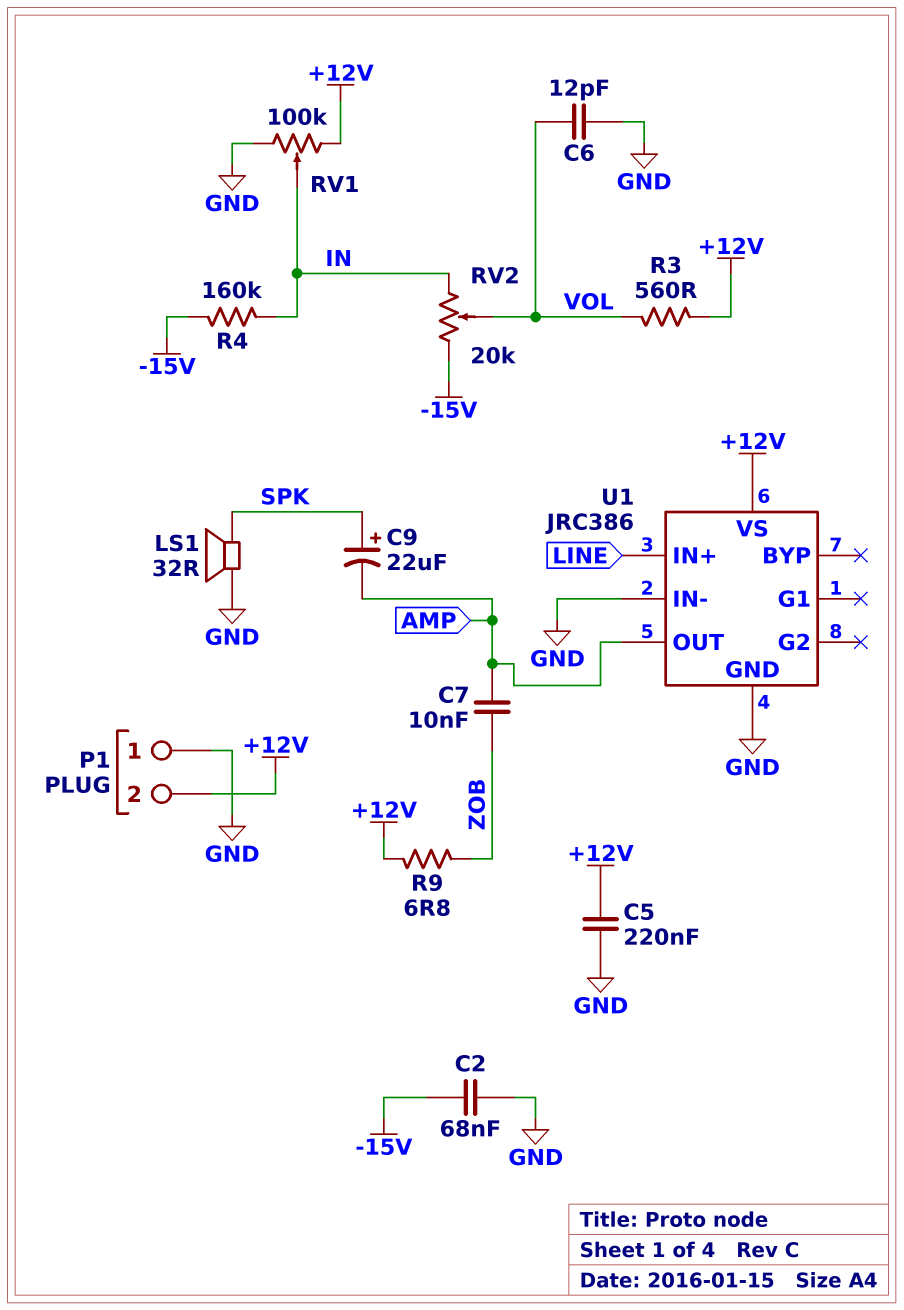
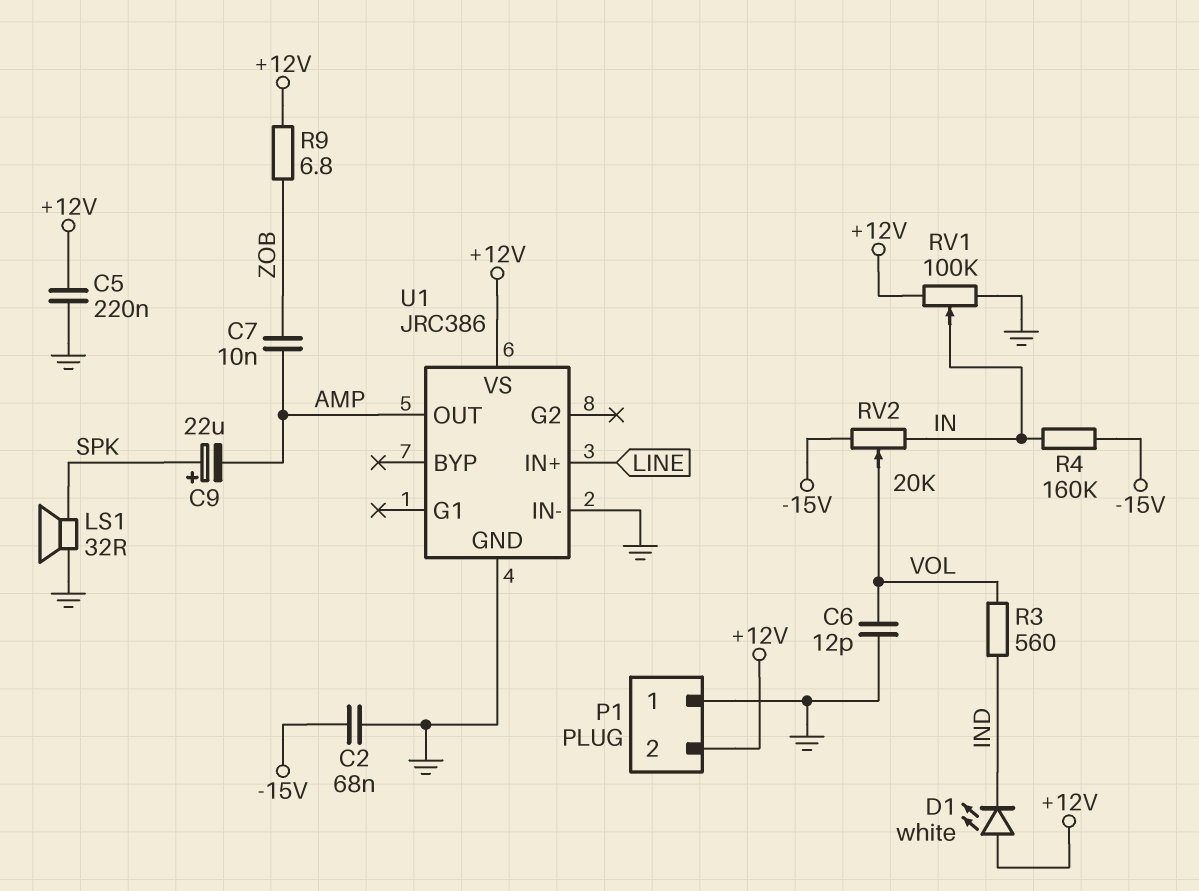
D1: none -> LED white (A +12V, K IND)
R3: 560 (+12V, VOL) -> 560 (IND, VOL)

